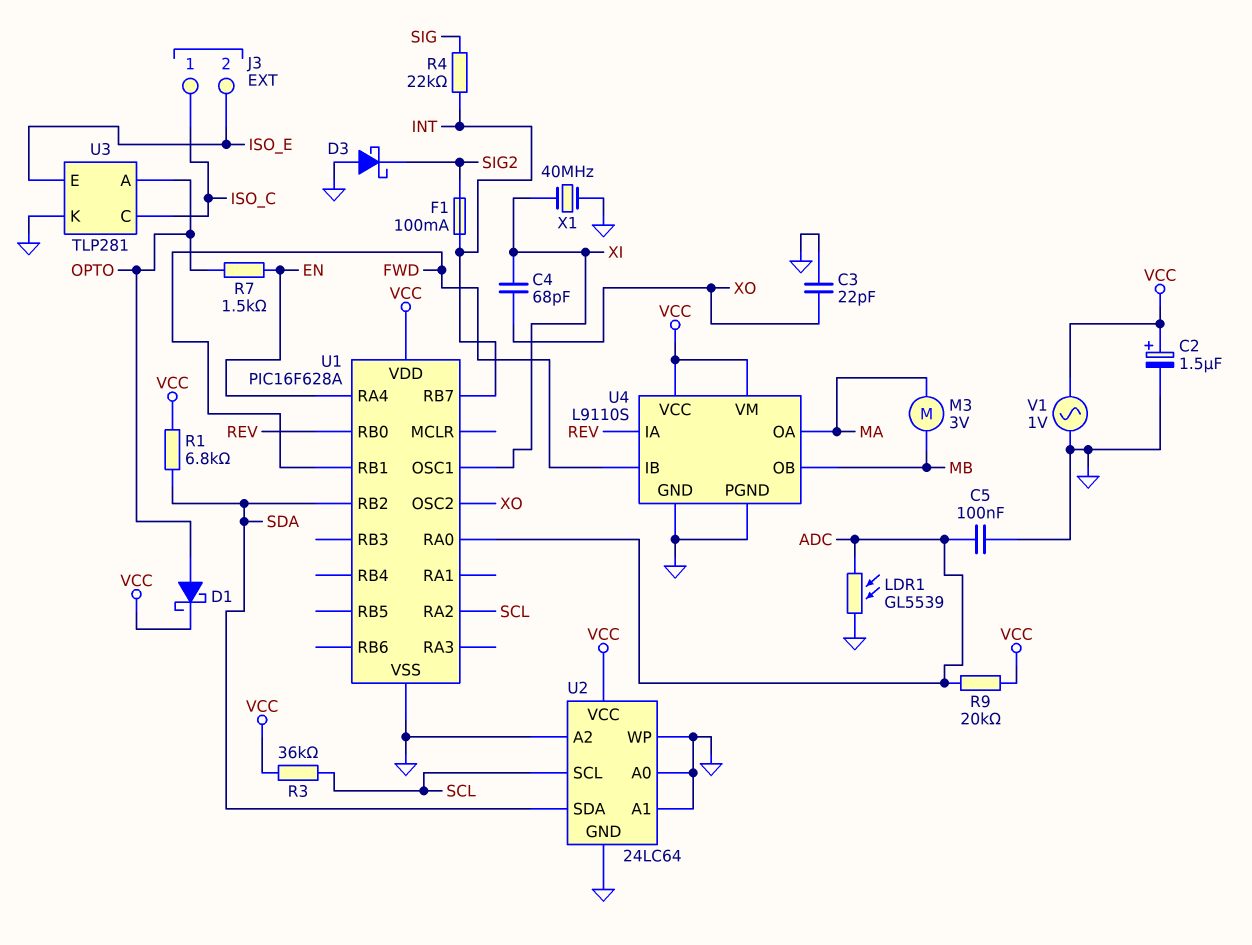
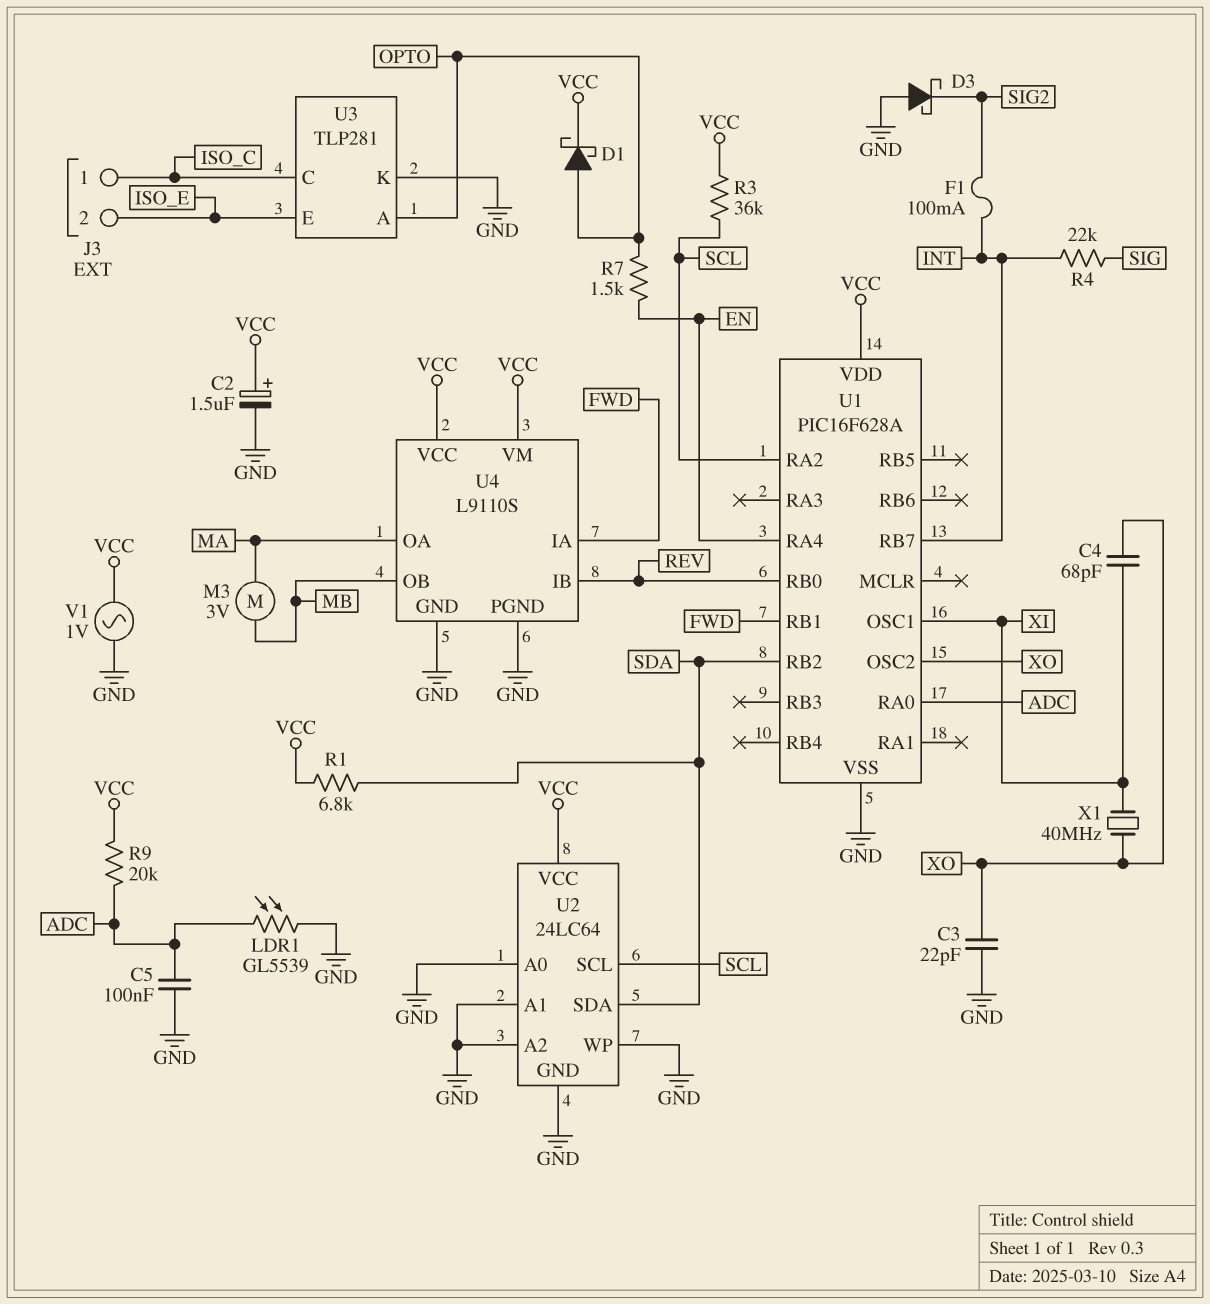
U4 pin IA: REV -> FWD
U4 pin IB: FWD -> REV
X1: 40MHz (GND, XI) -> 40MHz (XI, XO)

